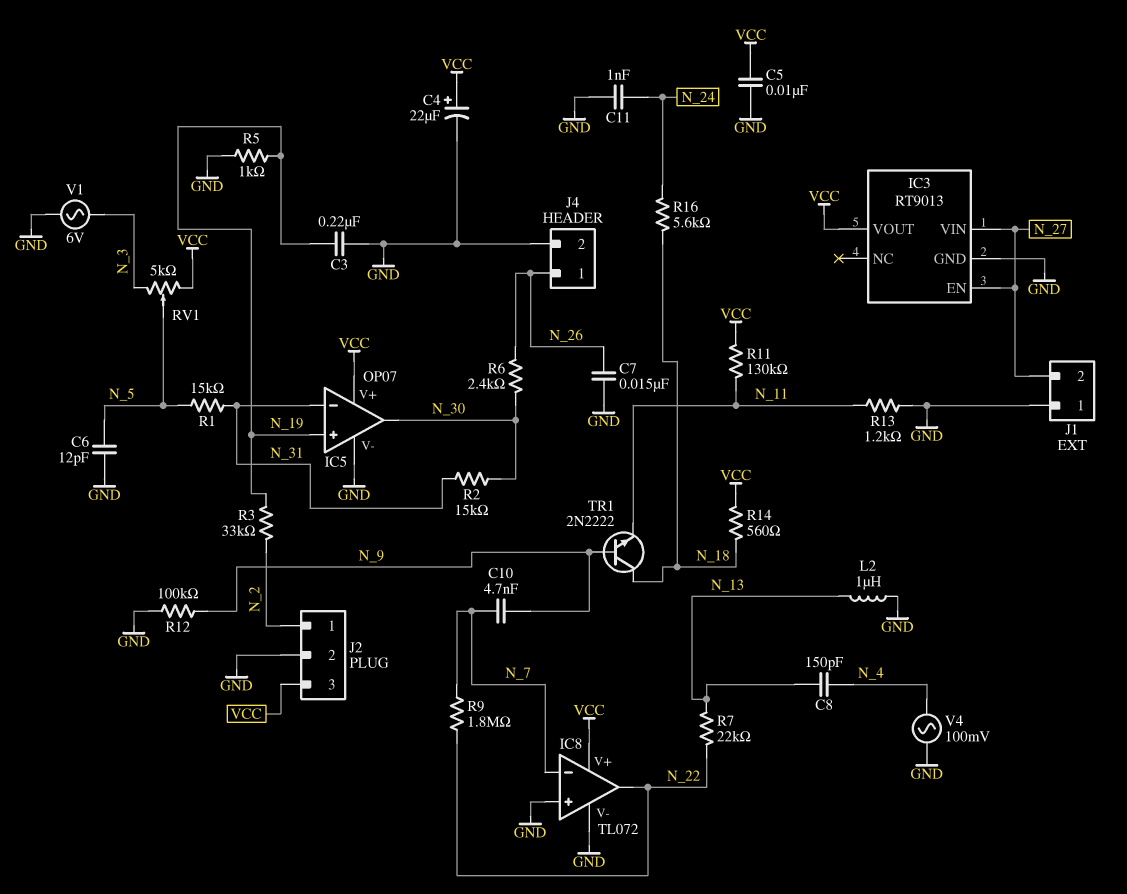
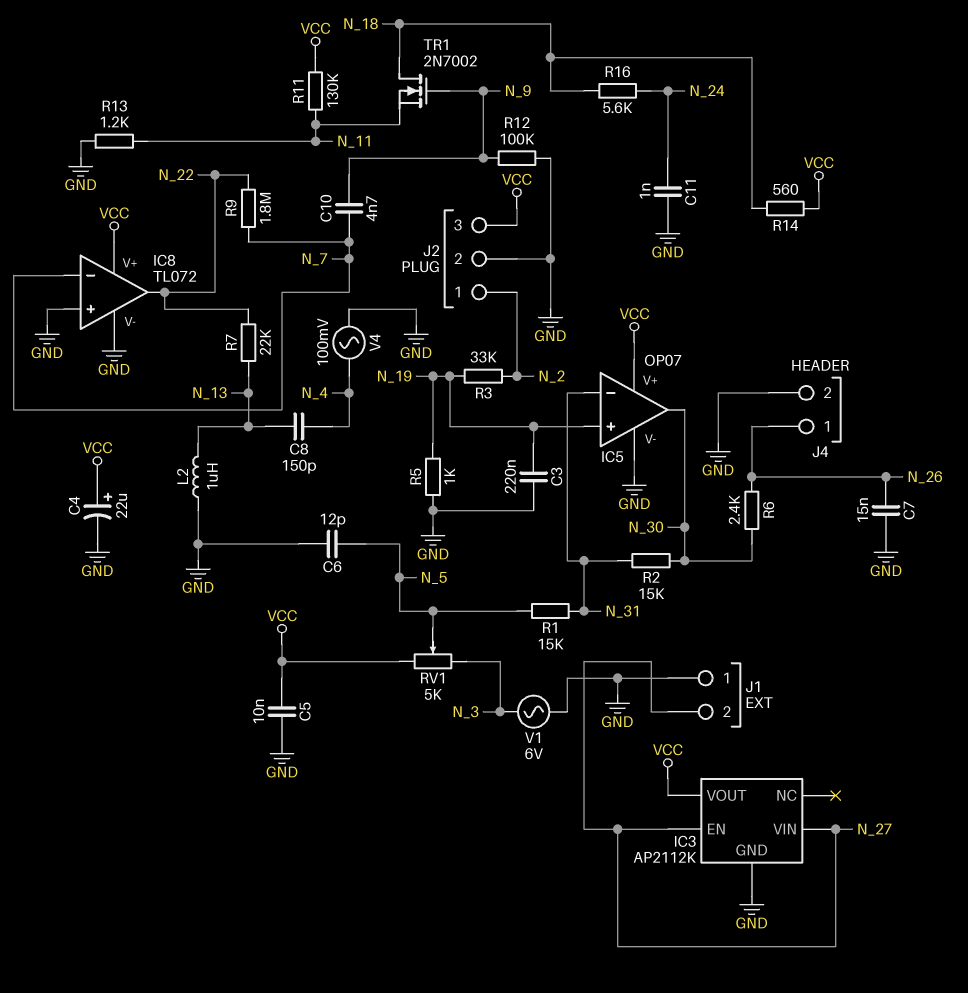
IC3: RT9013 -> AP2112K
TR1: NPN 2N2222 (B N_9, C N_18, E N_11) -> NMOS 2N7002 (G N_9, D N_18, S N_11)

